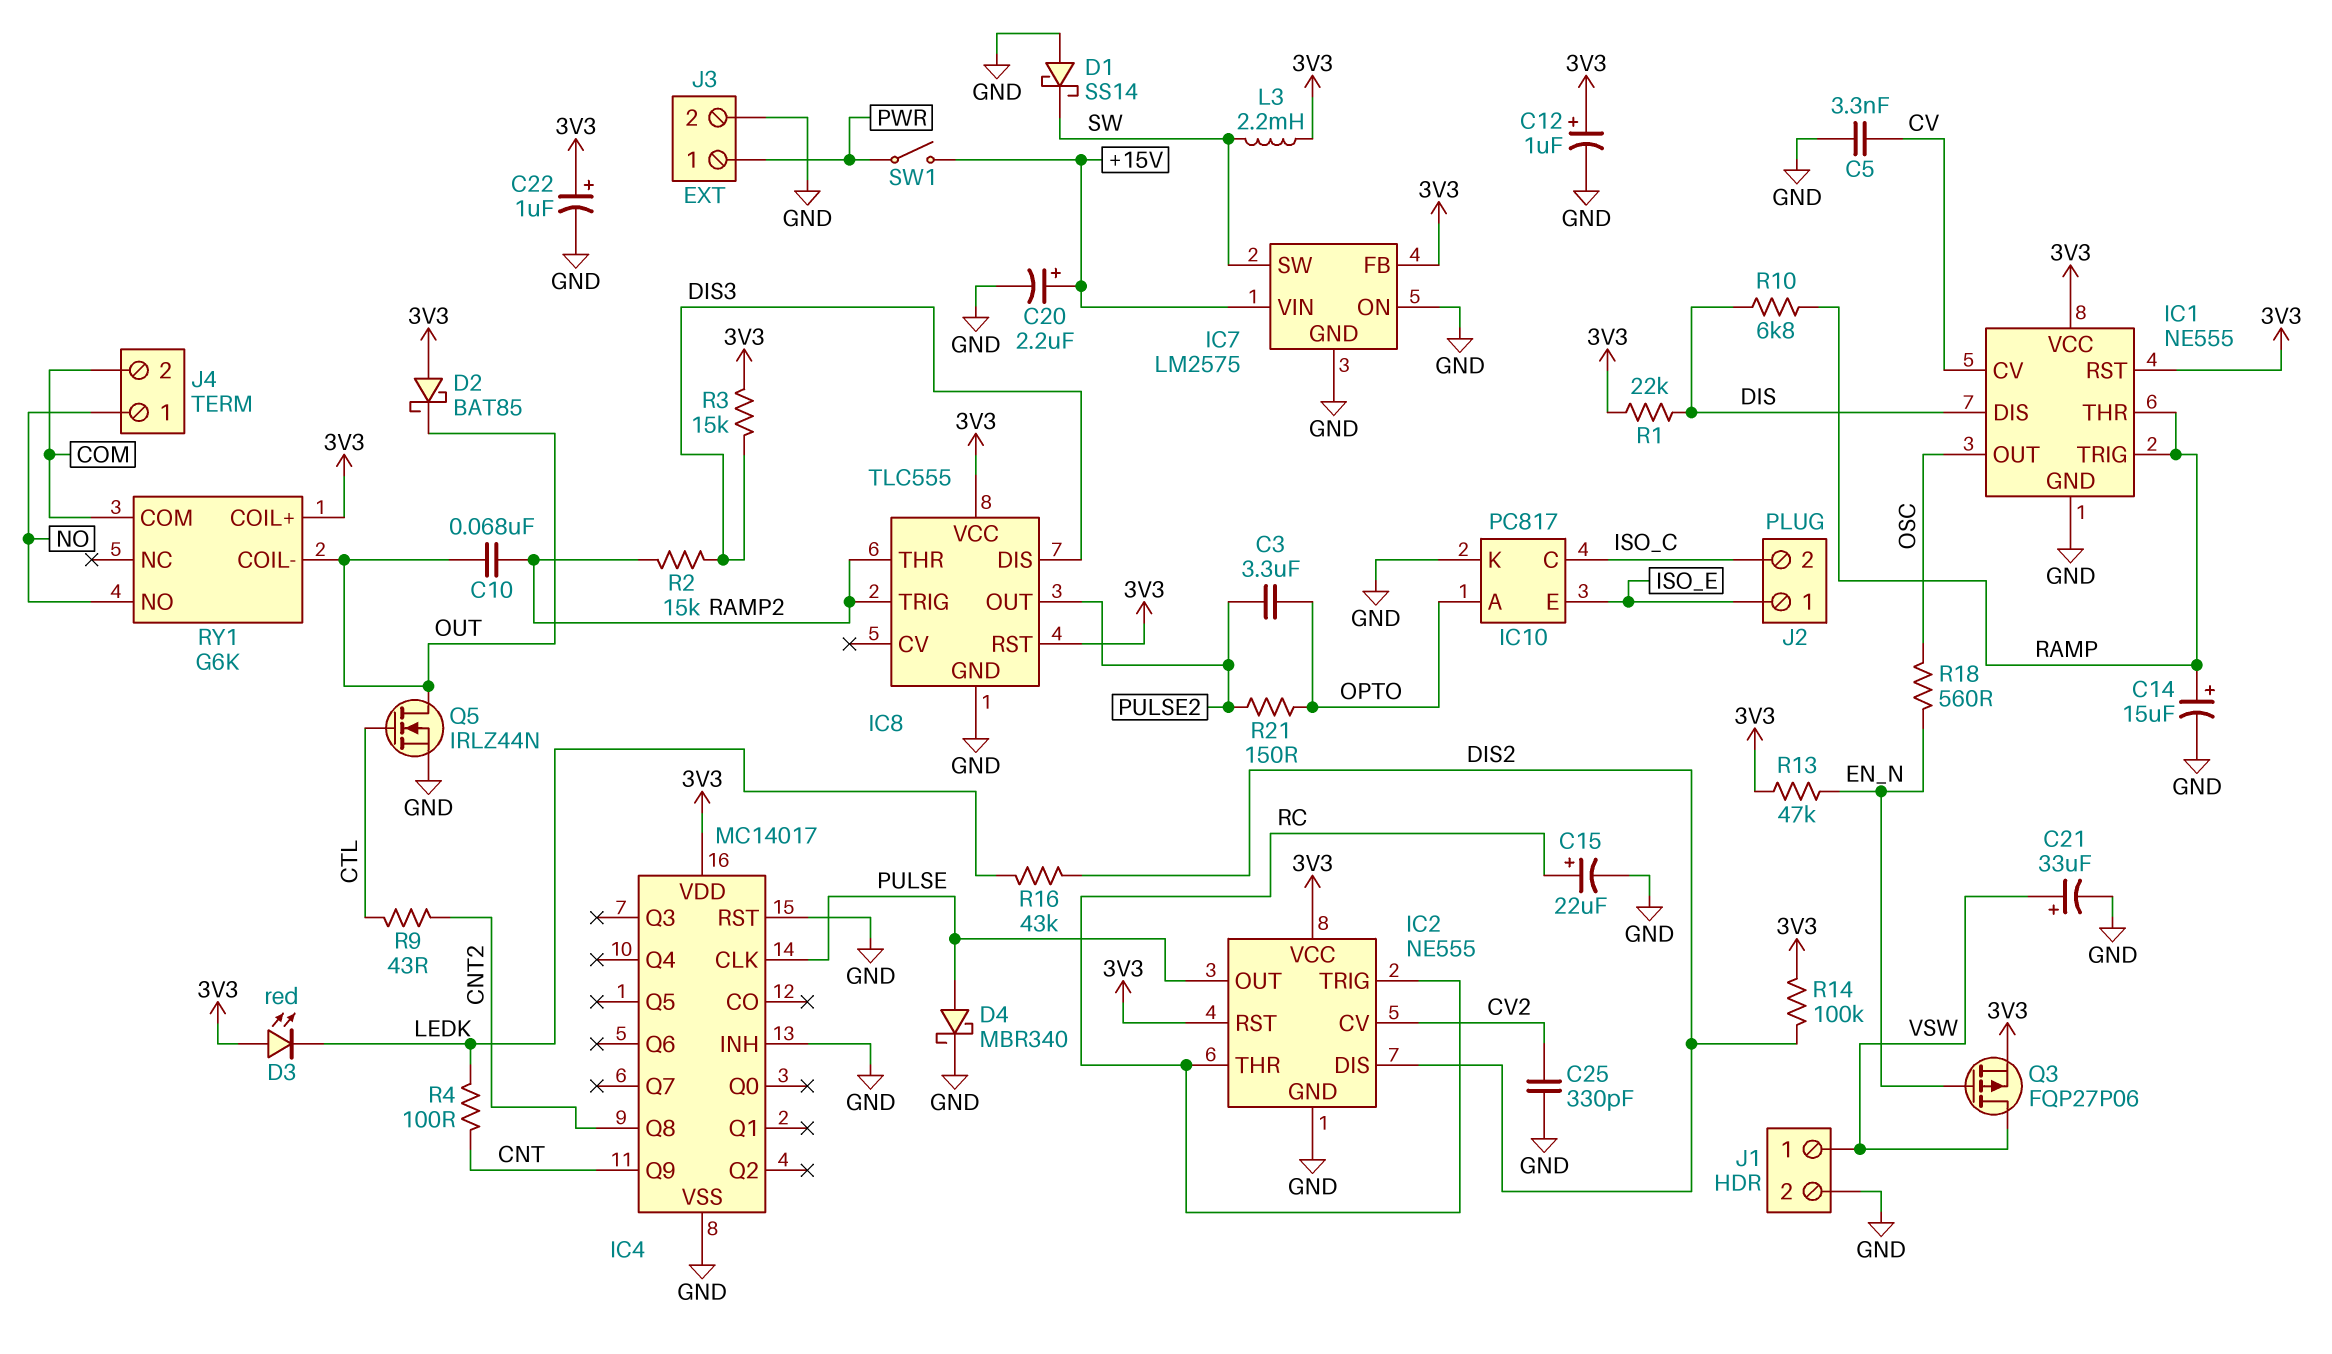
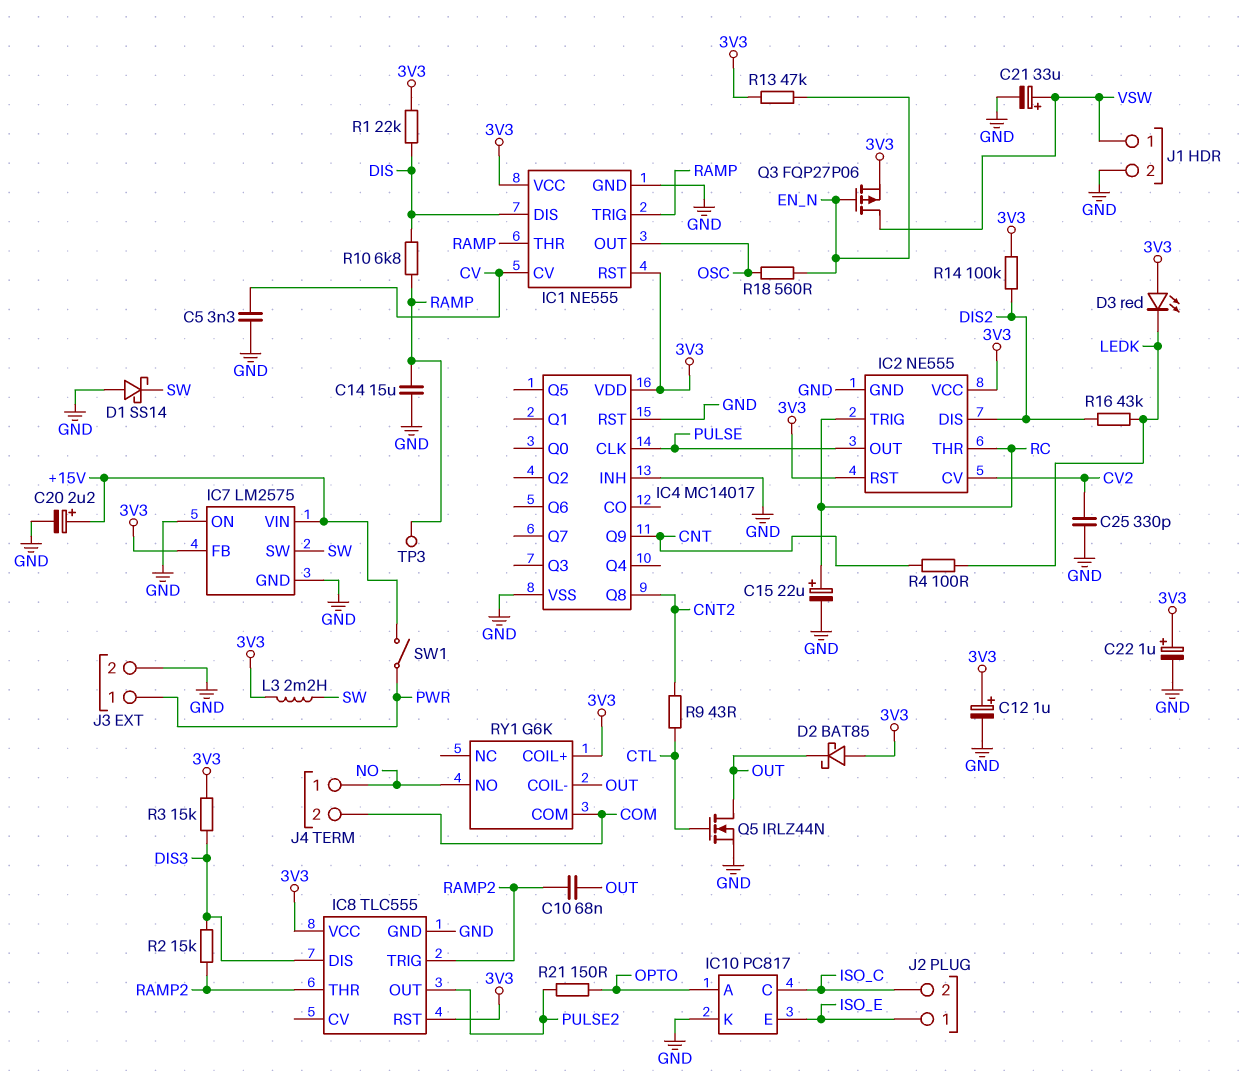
C3: 3.3uF (OPTO, PULSE2) -> none
C14: 15uF (plus RAMP, minus GND) -> 15uF (GND, RAMP)
D4: schottky MBR340 (A PULSE, K GND) -> none
TP3: none -> test point (RAMP)

